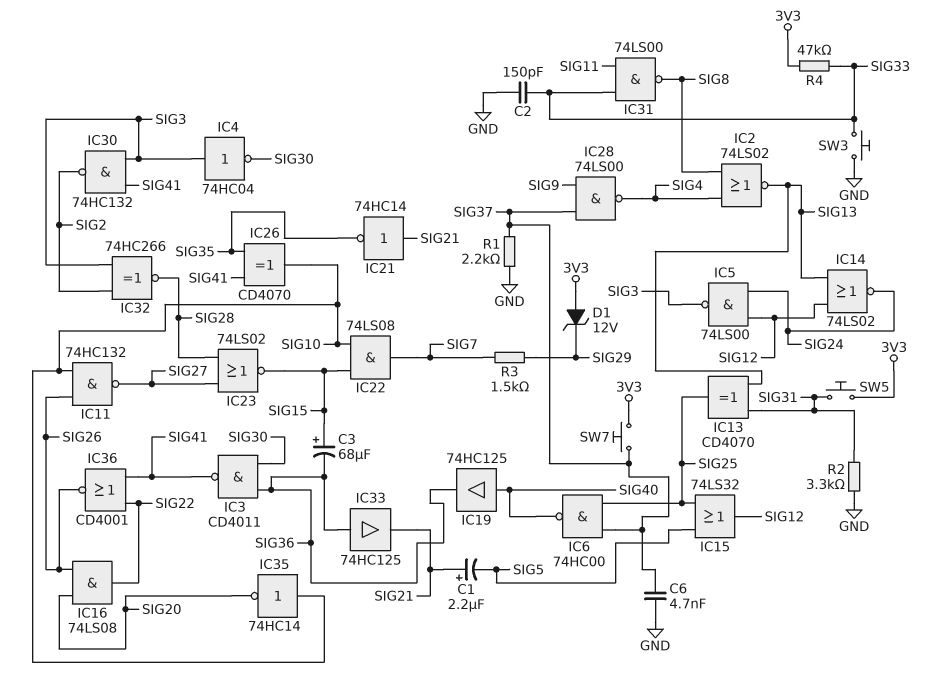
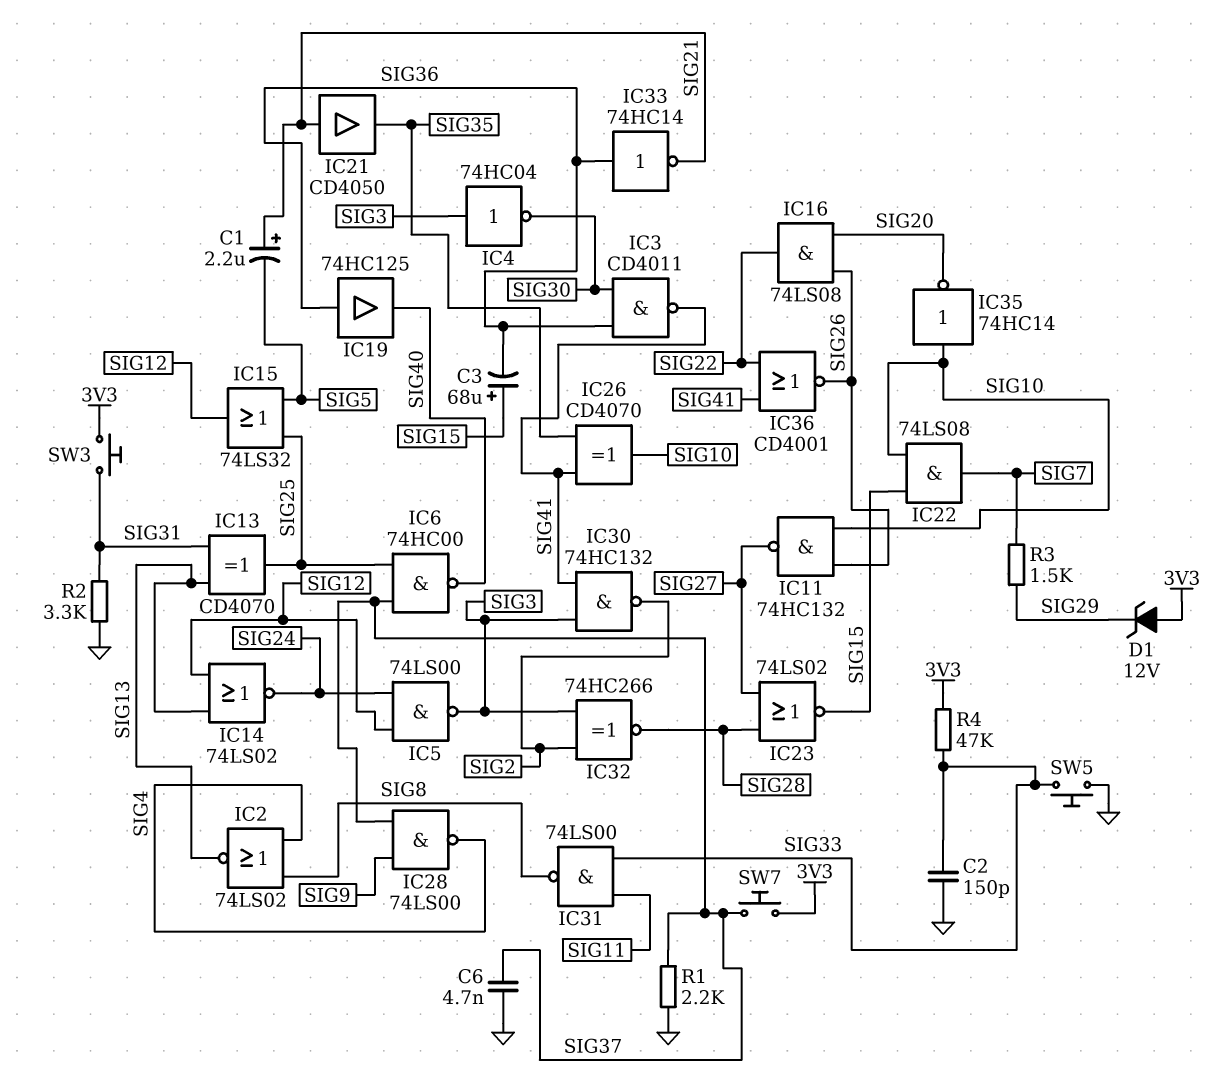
IC19: buffer 74HC125 (in SIG40, out SIG36) -> buffer 74HC125 (in SIG36, out SIG40)
IC21: NOT 74HC14 (in SIG21, out SIG35) -> buffer CD4050 (in SIG21, out SIG35)
IC33: buffer 74HC125 (in SIG36, out SIG21) -> NOT 74HC14 (in SIG36, out SIG21)
SW3: button (GND, SIG33) -> button (3V3, SIG31)
SW5: button (3V3, SIG31) -> button (GND, SIG33)

